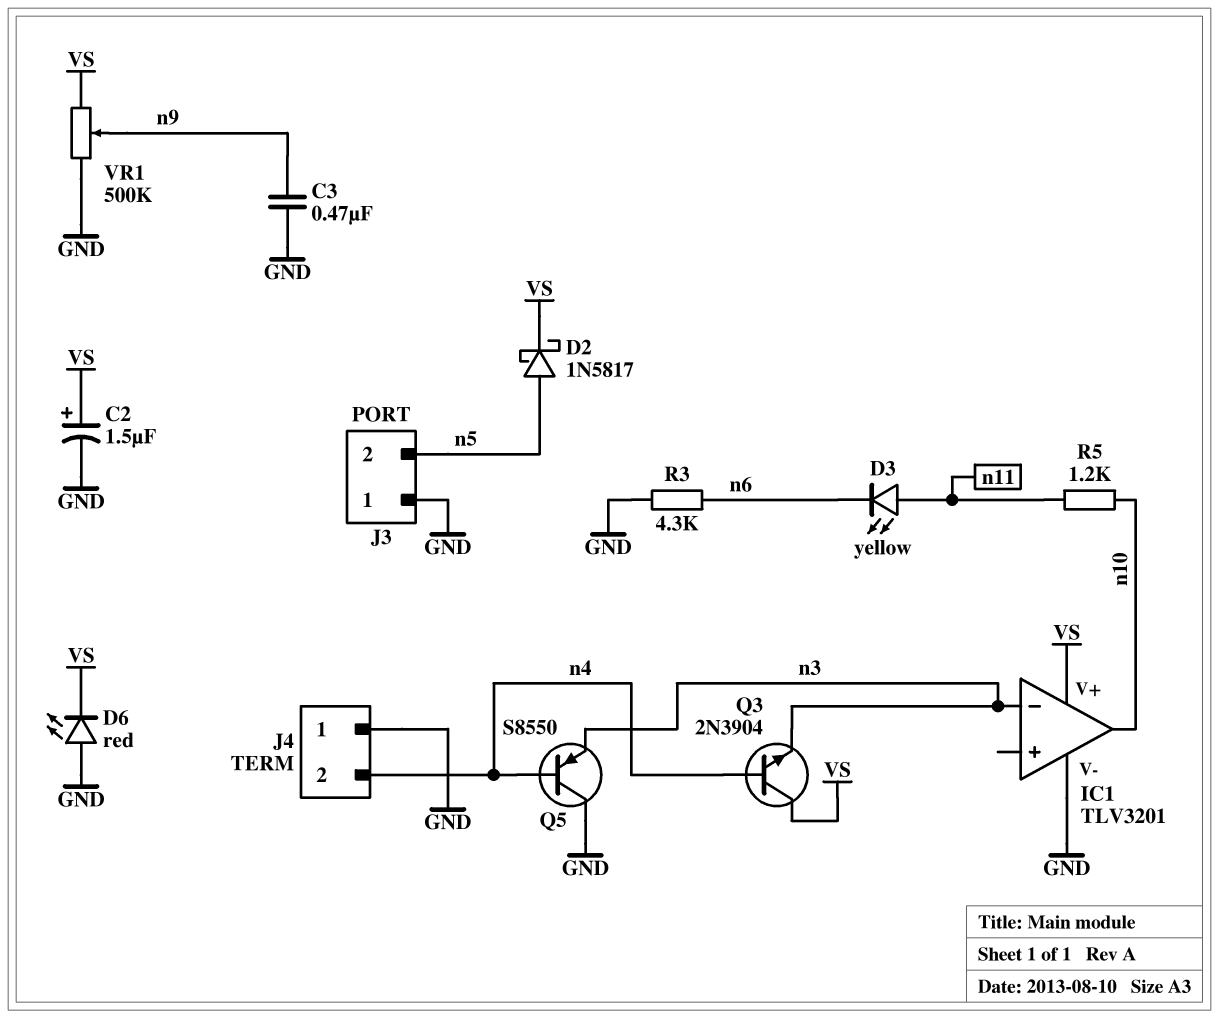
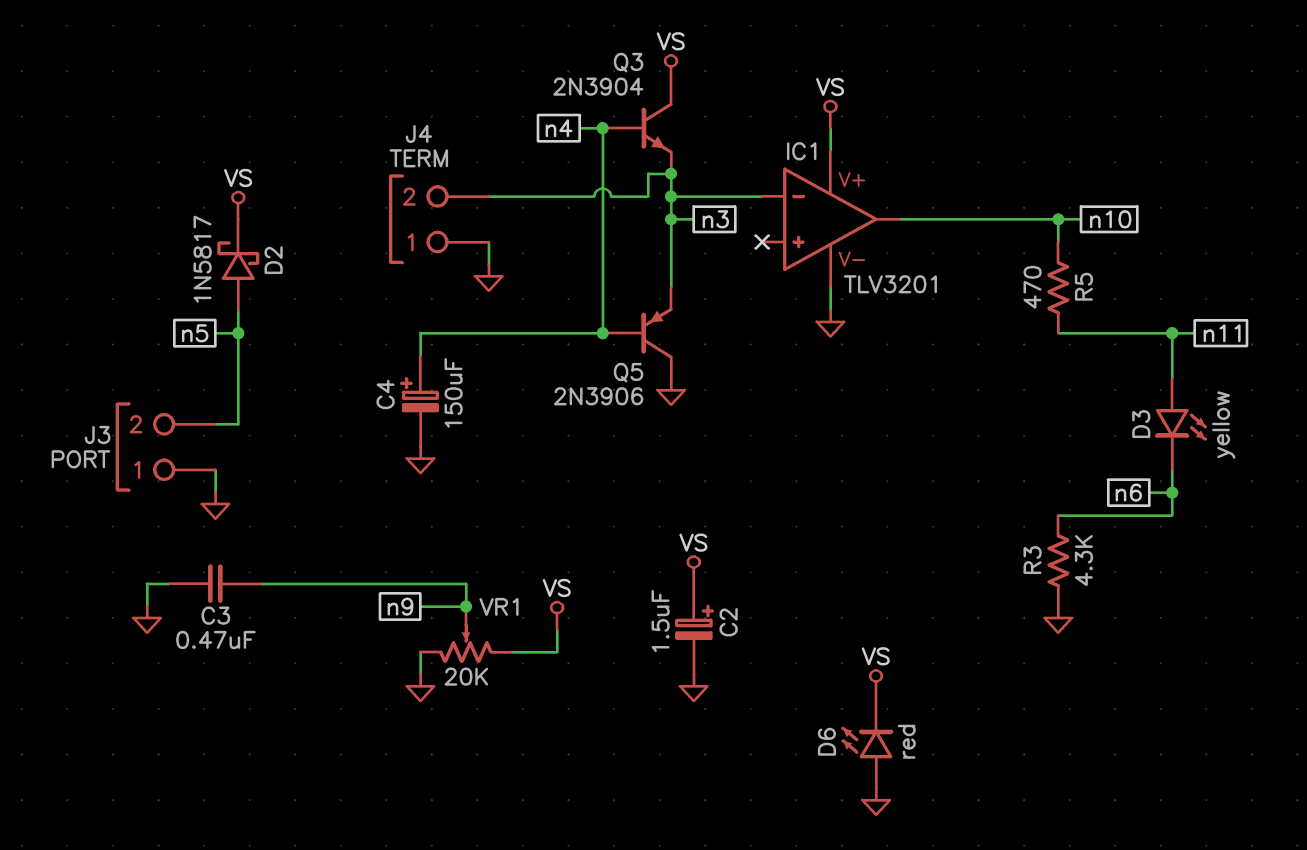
C4: none -> 150uF (plus n4, minus GND)
J4 pin 2: n4 -> n3
Q5: PNP S8550 (B n4, C GND, E n3) -> PNP 2N3906 (B n4, C GND, E n3)
R5: 1.2k (n10, n11) -> 470 (n10, n11)
VR1: 500k (GND, VS, wiper n9) -> 20k (GND, VS, wiper n9)

